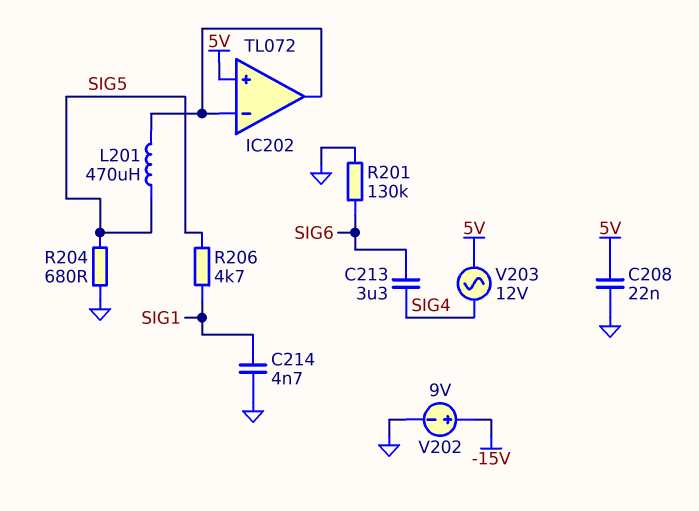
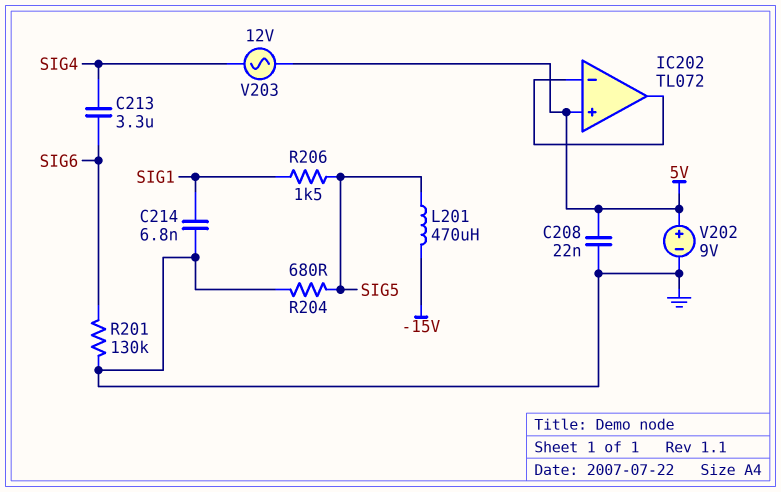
C214: 4.7nF (GND, SIG1) -> 6.8nF (GND, SIG1)
L201: 470uH (IC202/in-, SIG5) -> 470uH (-15V, SIG5)
R206: 4.7k (SIG1, SIG5) -> 1.5k (SIG1, SIG5)
V202: 9V (plus -15V, minus GND) -> 9V (plus 5V, minus GND)

